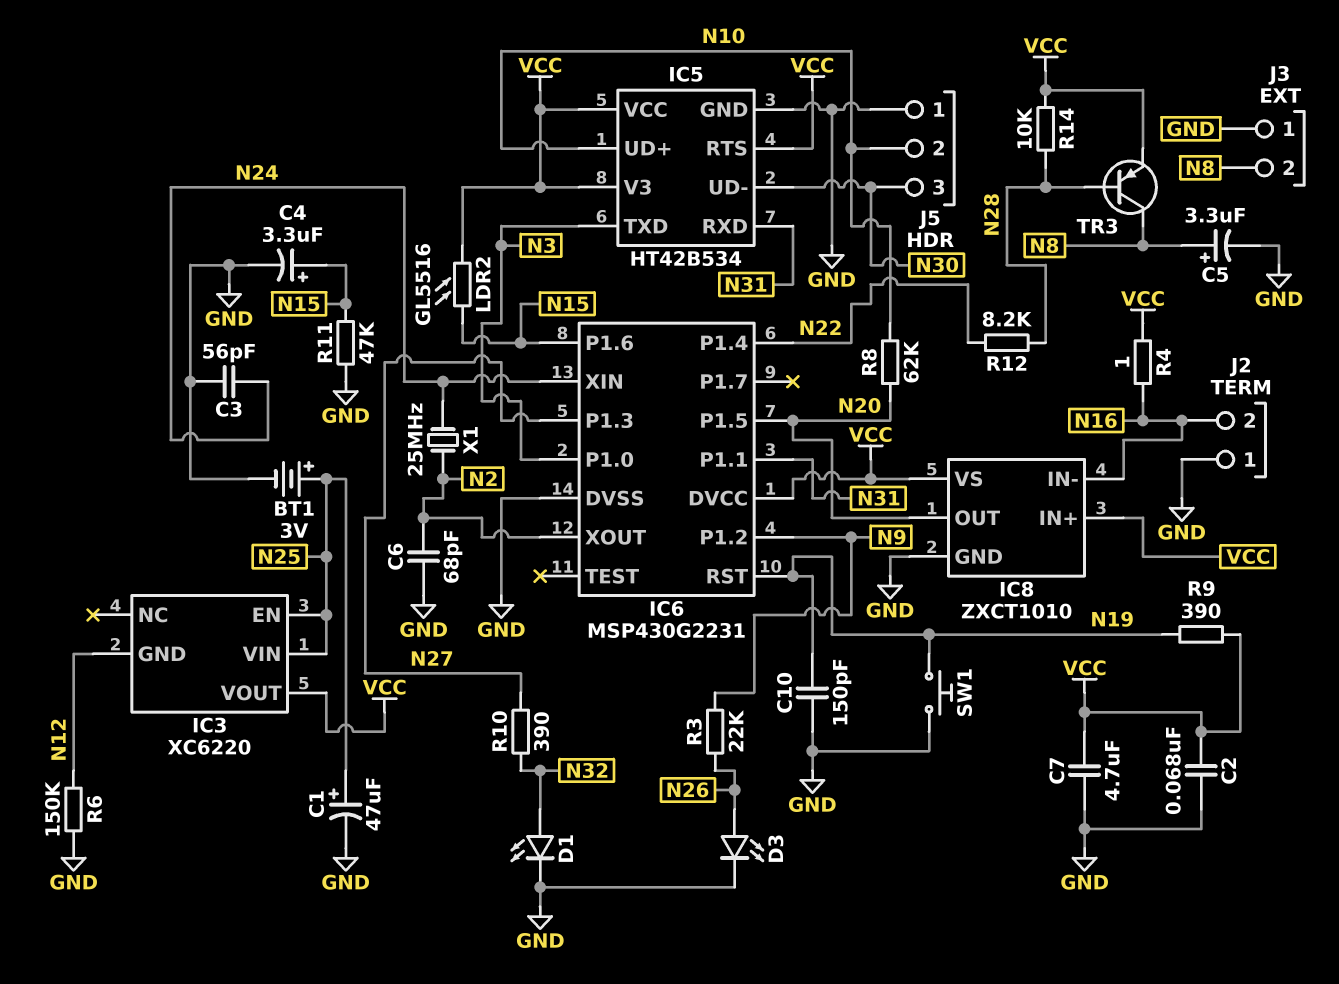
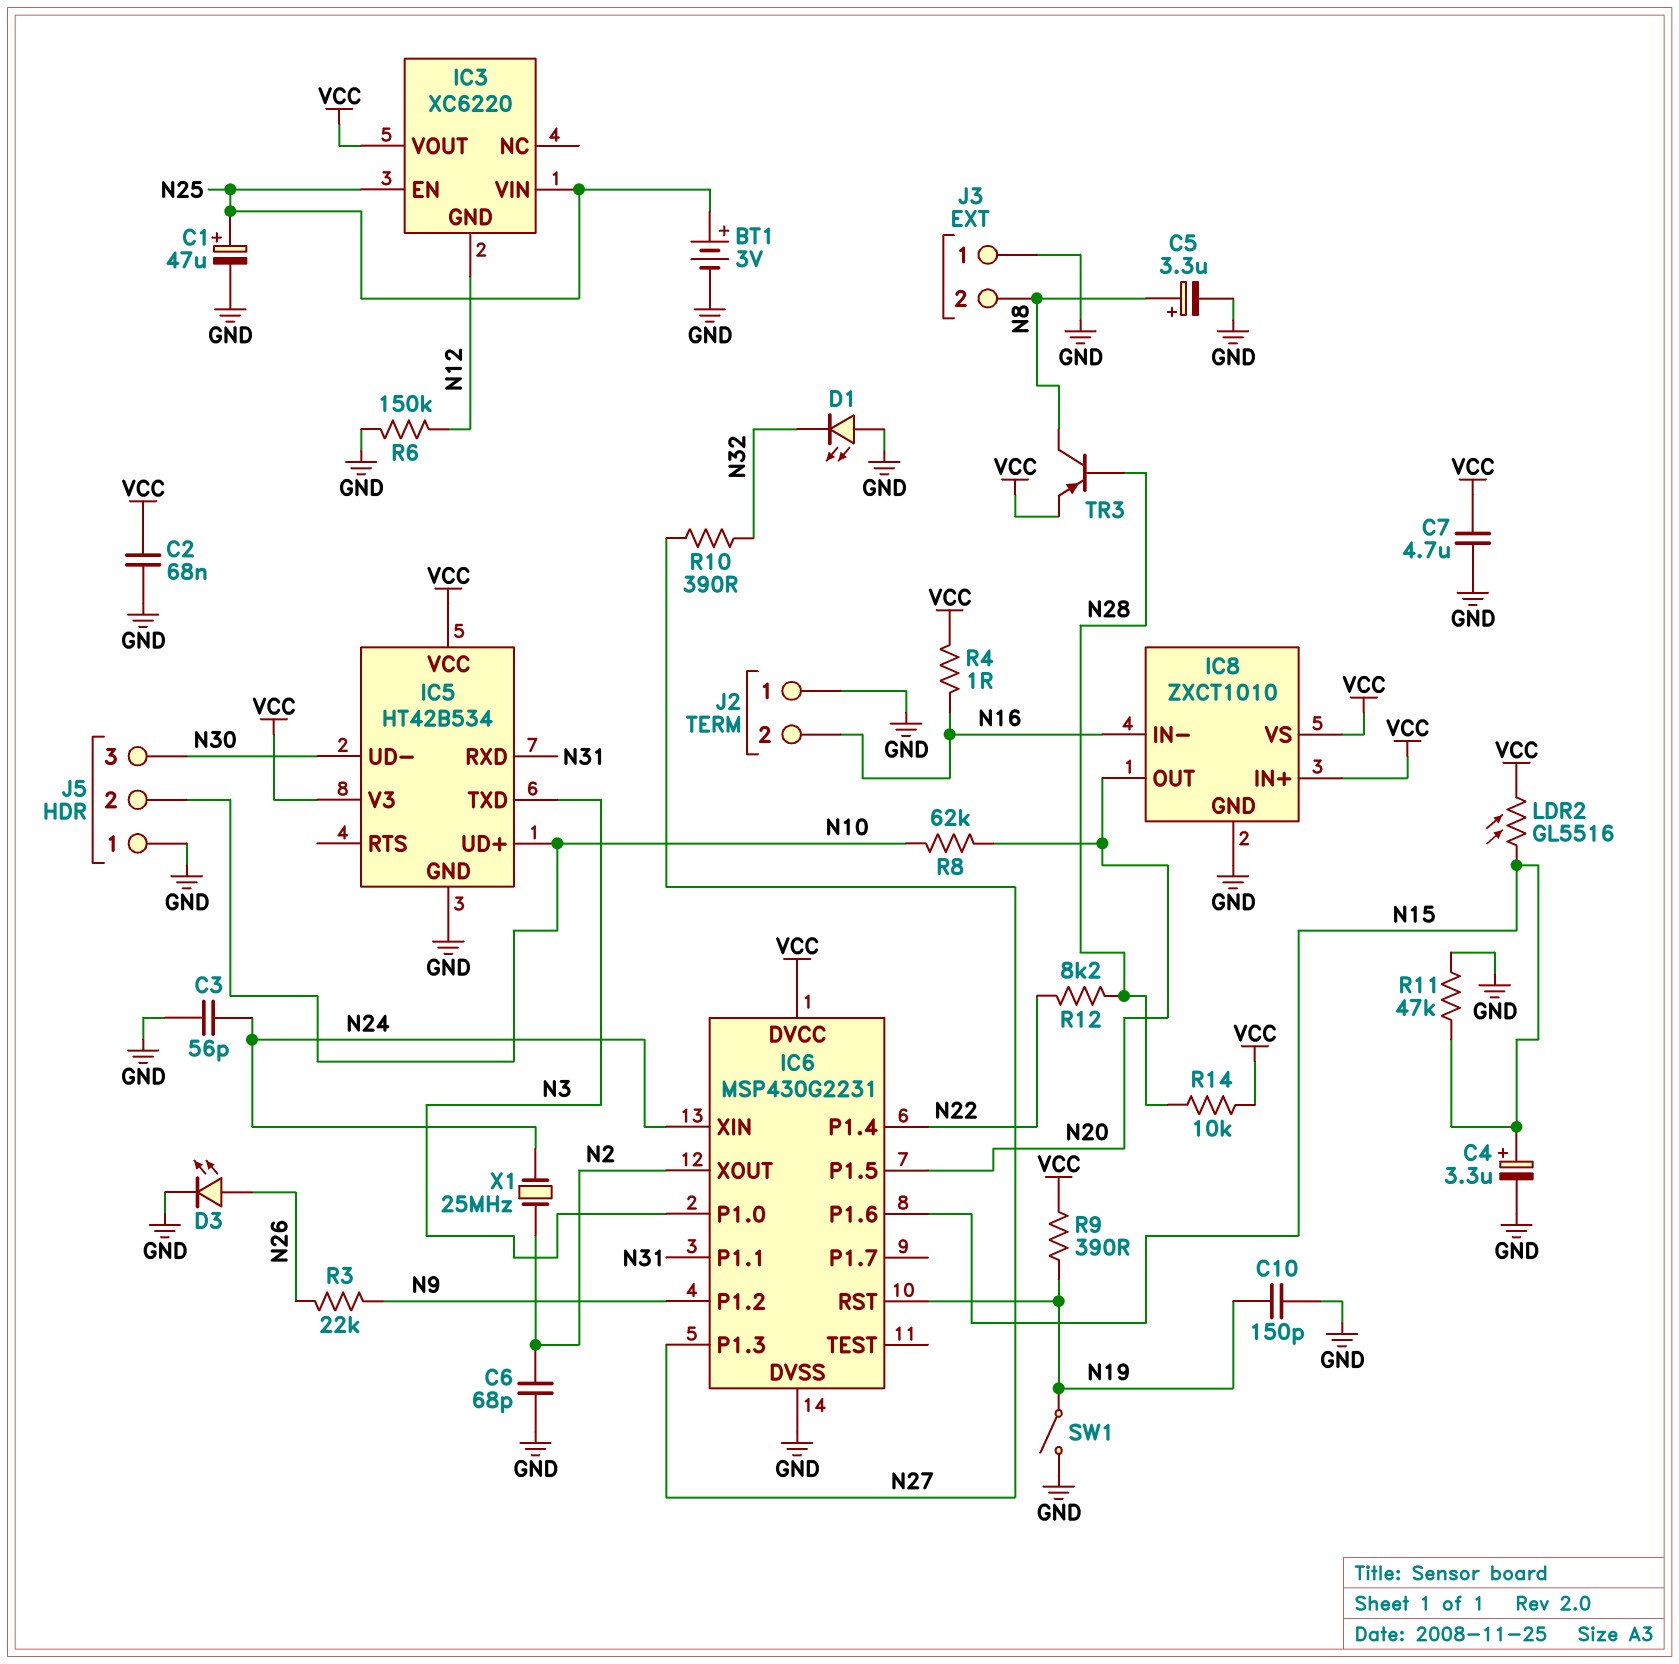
D1: LED (A N32, K GND) -> LED (A GND, K N32)
IC5 pin RTS: VCC -> none
SW1: button (GND, N19) -> switch (GND, N19)

